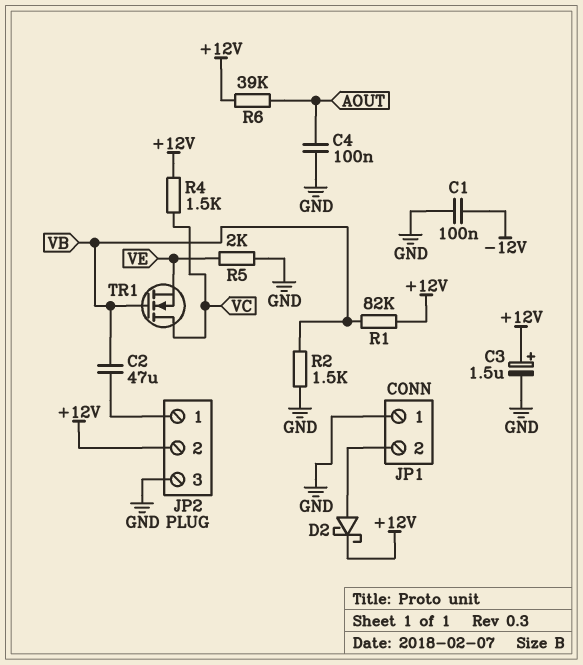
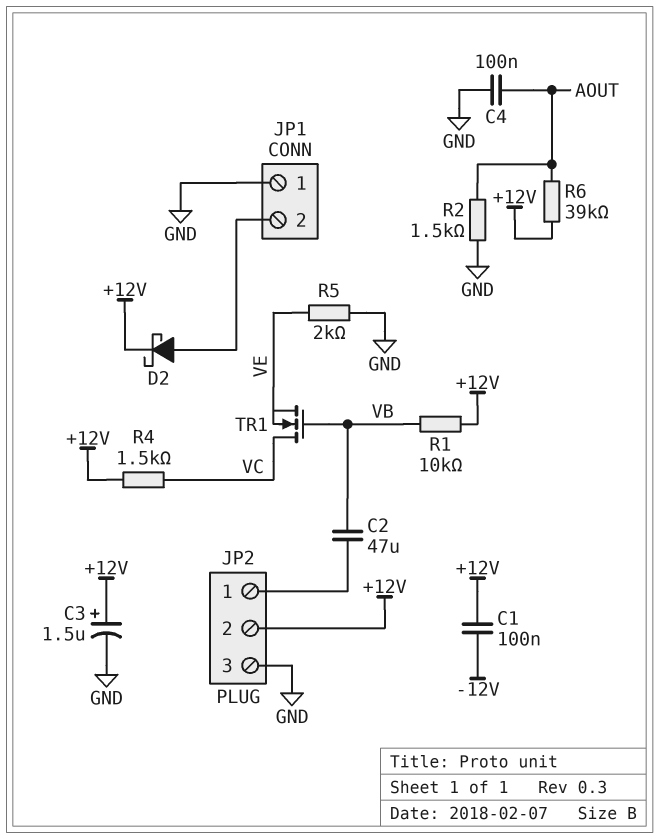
C1: 100nF (-12V, GND) -> 100nF (+12V, -12V)
R1: 82k (+12V, VB) -> 10k (+12V, VB)
R2: 1.5k (GND, VB) -> 1.5k (AOUT, GND)

